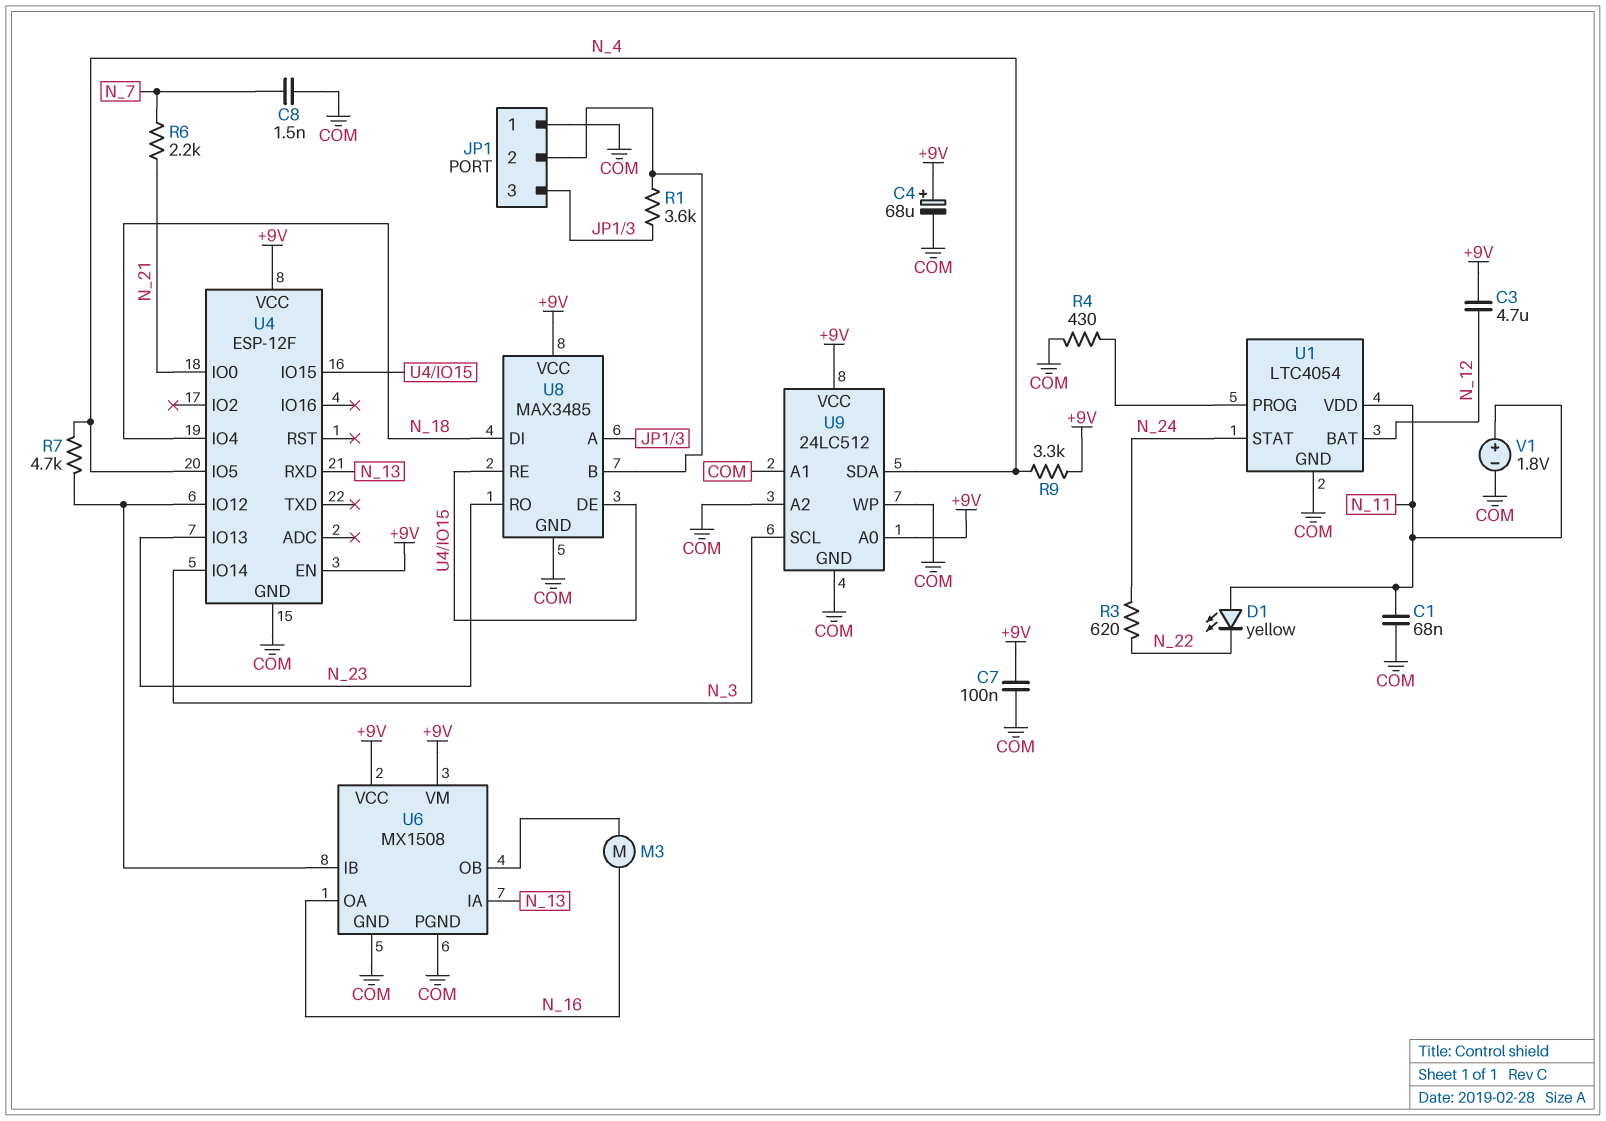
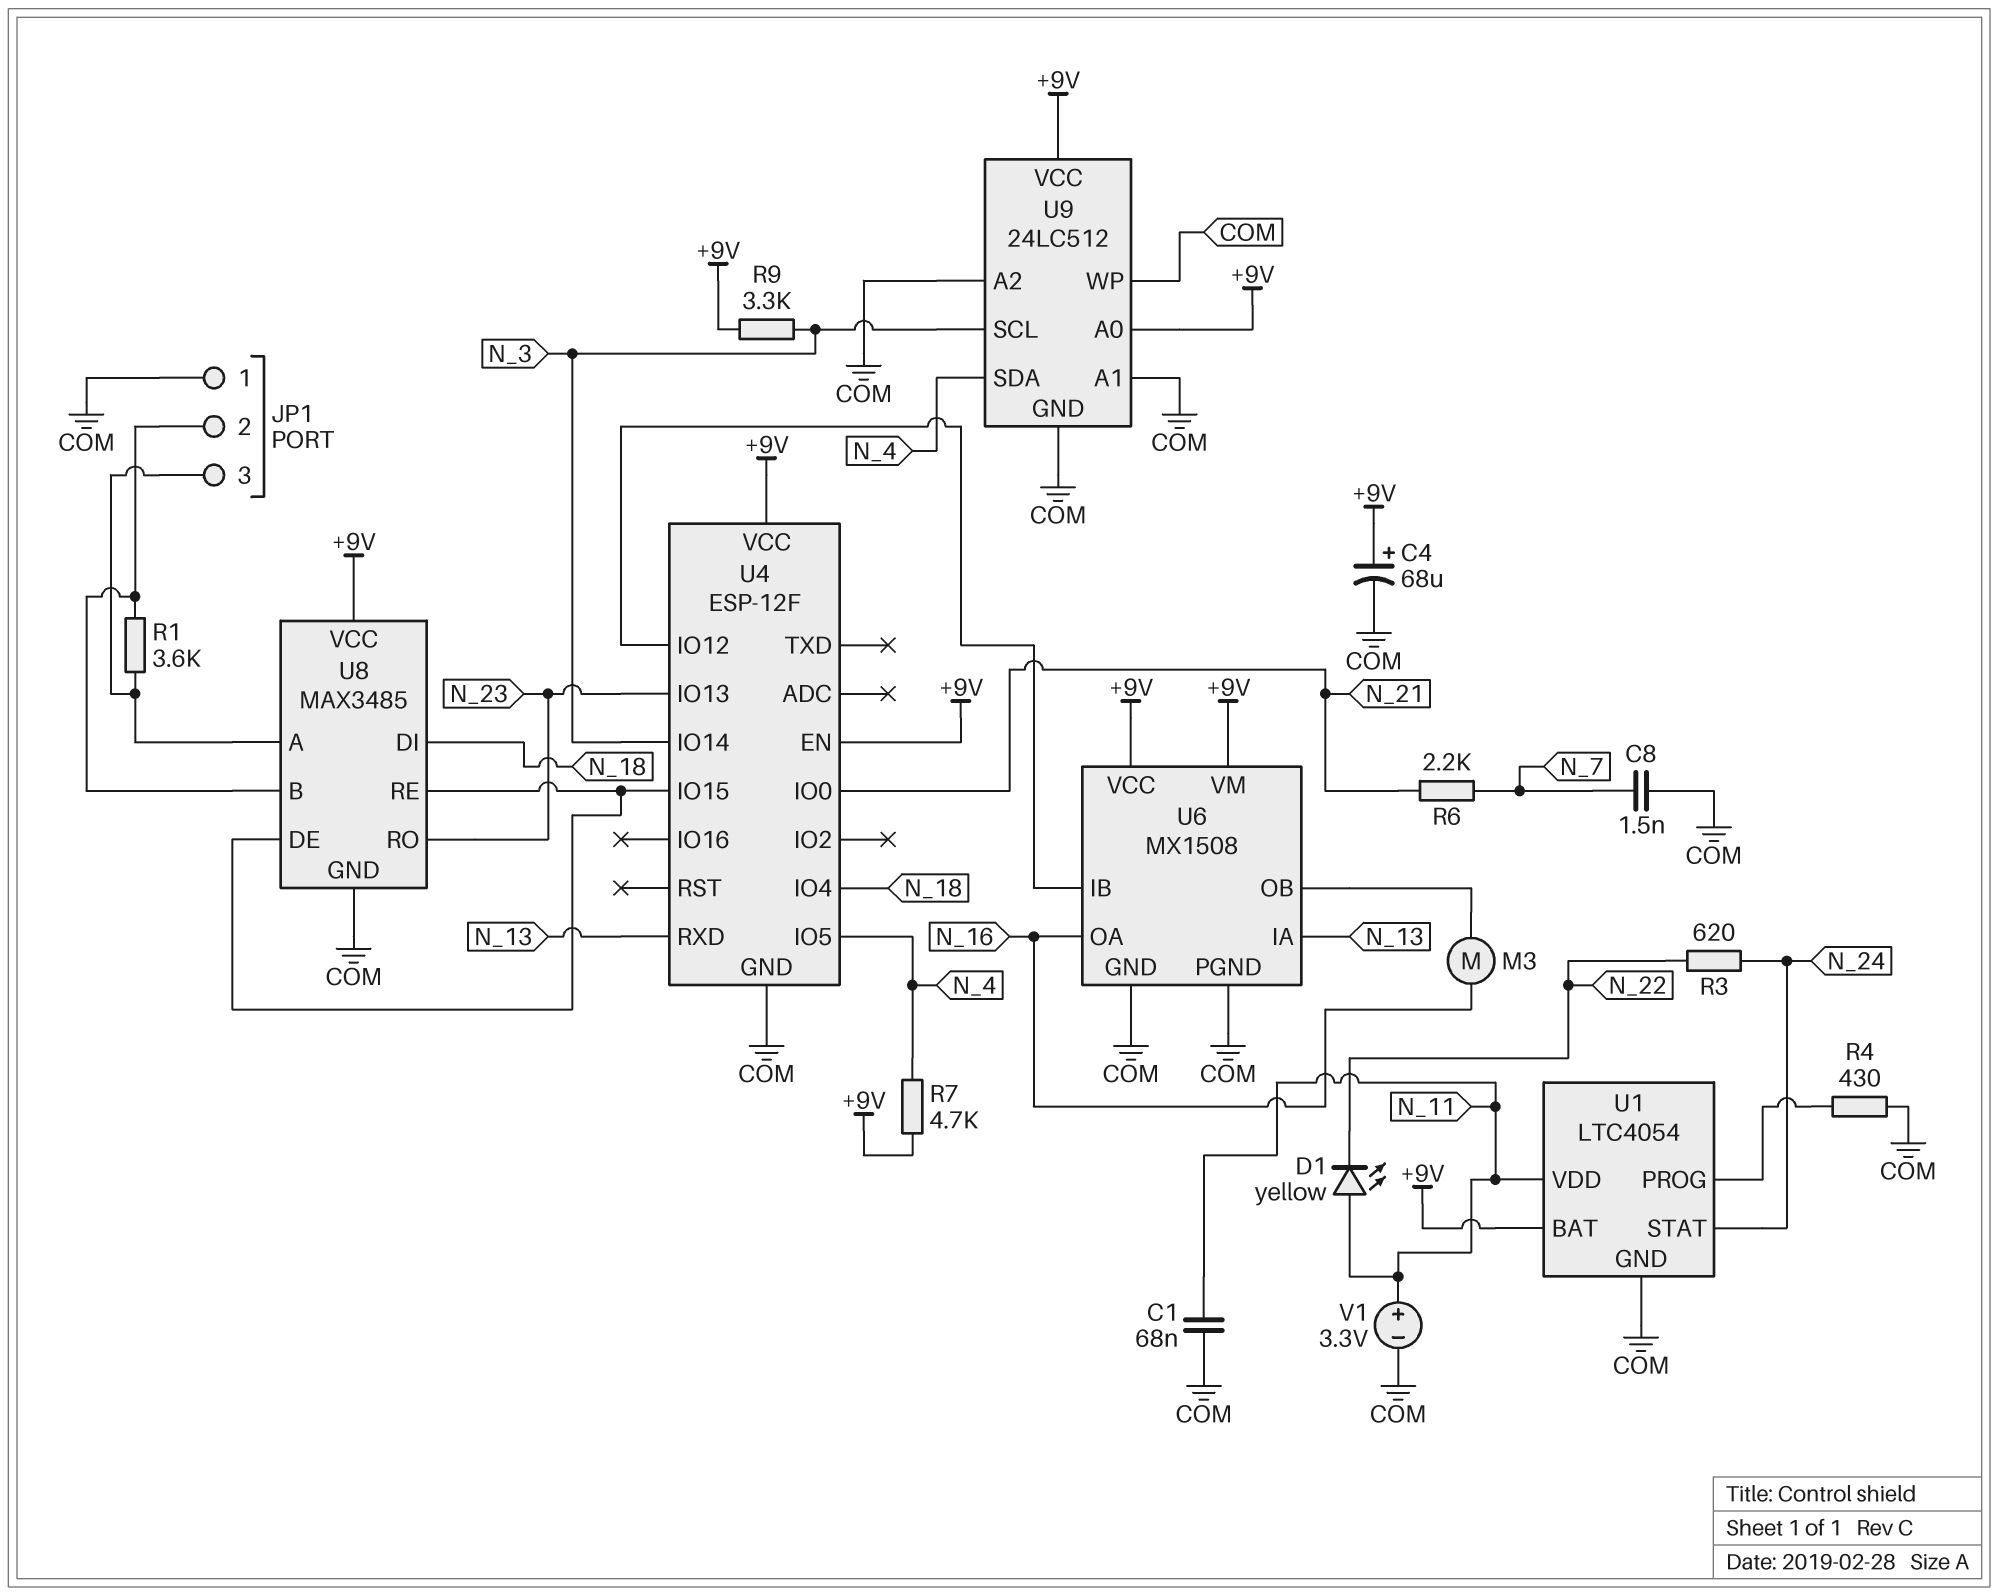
C3: 4.7uF (+9V, N_12) -> none
C7: 100nF (+9V, COM) -> none
R7: 4.7k (N_4, U4/IO12) -> 4.7k (+9V, N_4)
R9: 3.3k (+9V, N_4) -> 3.3k (+9V, N_3)
U1 pin BAT: N_12 -> +9V
V1: 1.8V (plus N_11, minus COM) -> 3.3V (plus N_11, minus COM)

